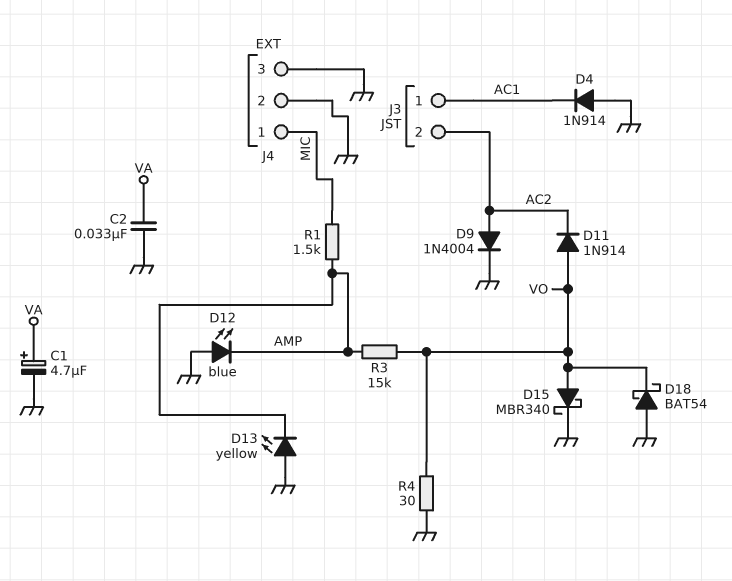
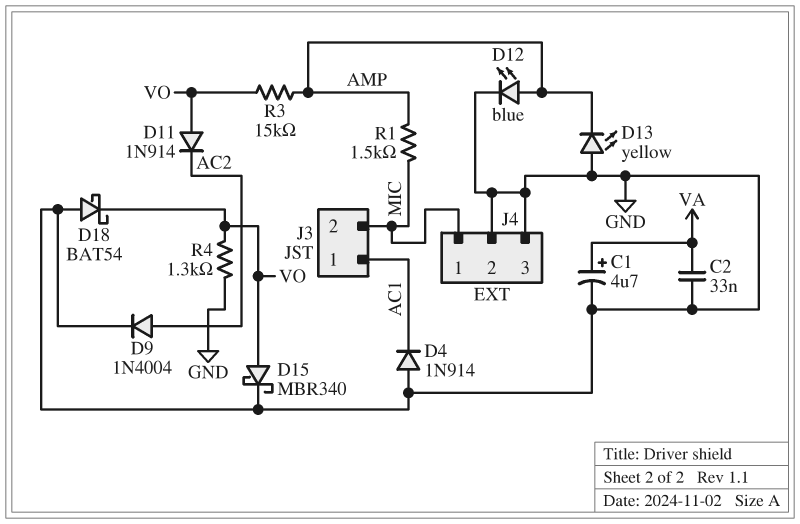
D12: LED blue (A GND, K AMP) -> LED blue (A AMP, K GND)
J3 pin 2: AC2 -> MIC
R4: 30 (GND, VO) -> 1.3k (GND, VO)

